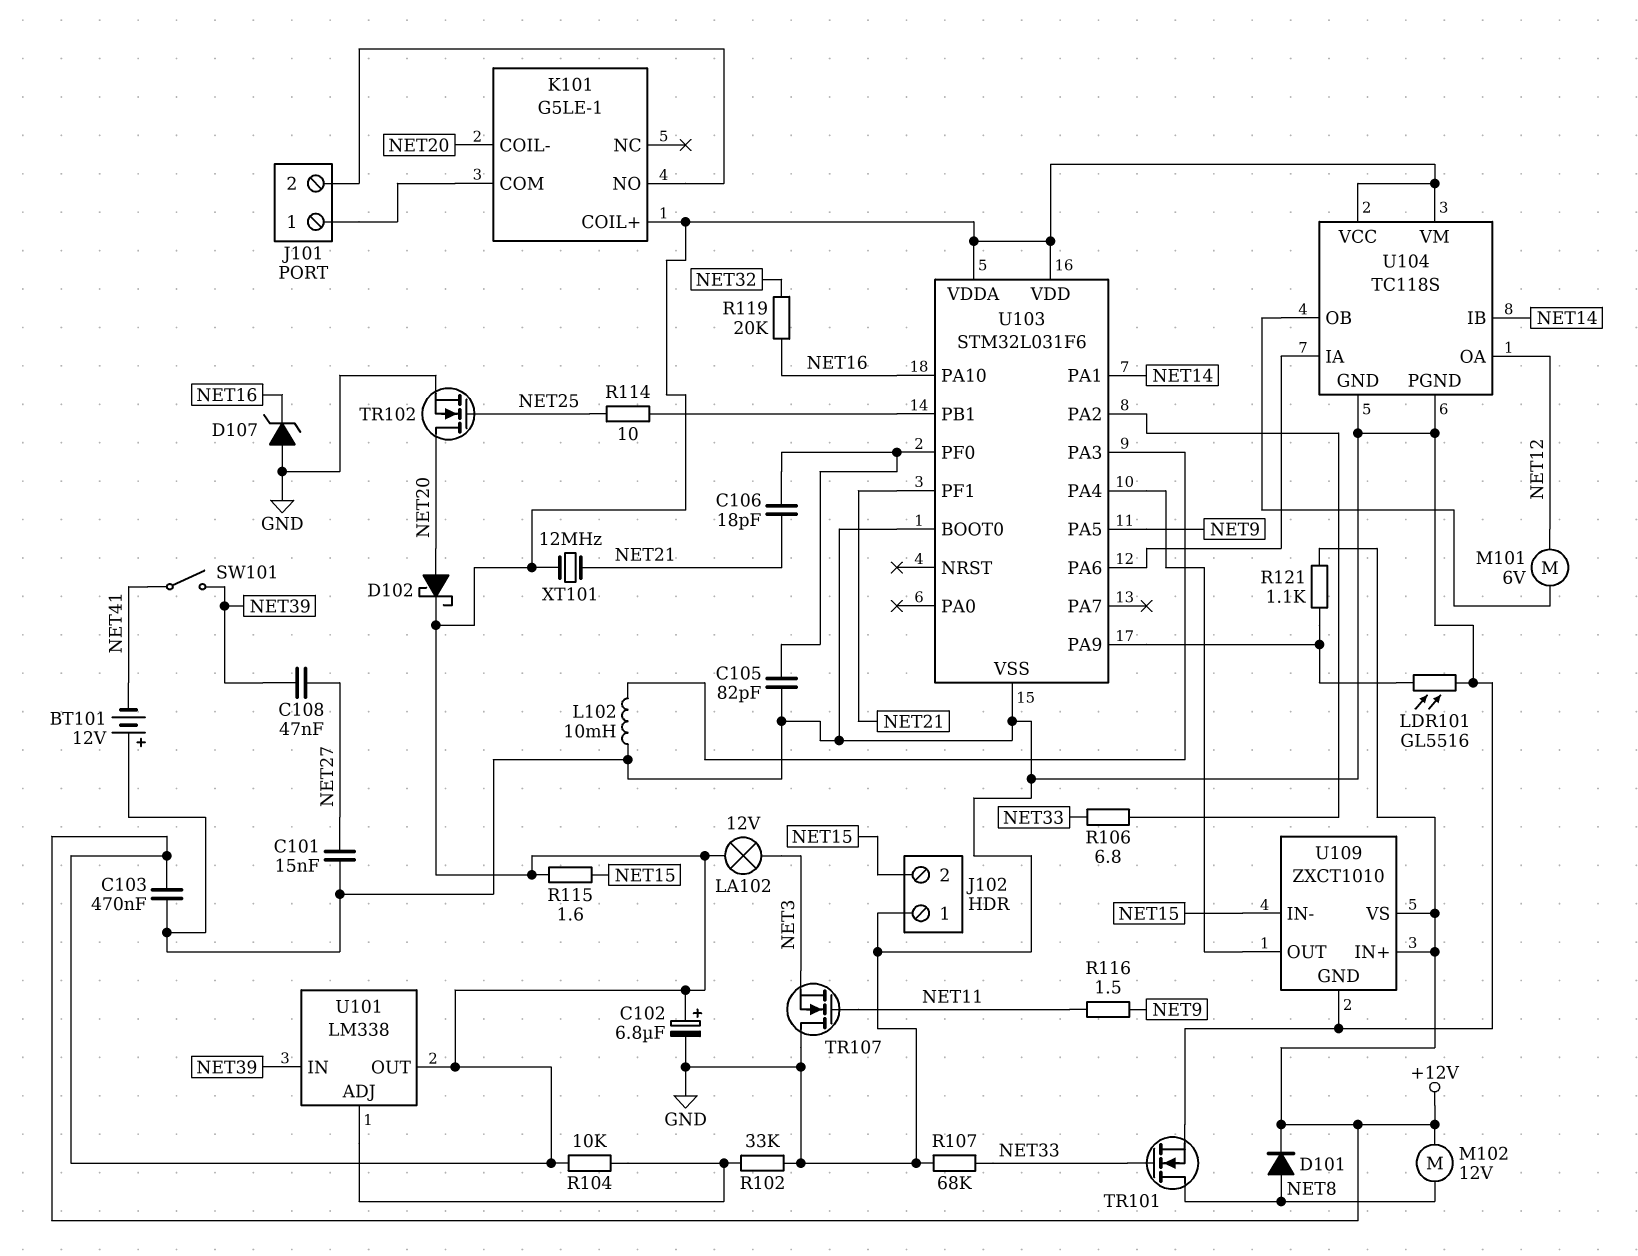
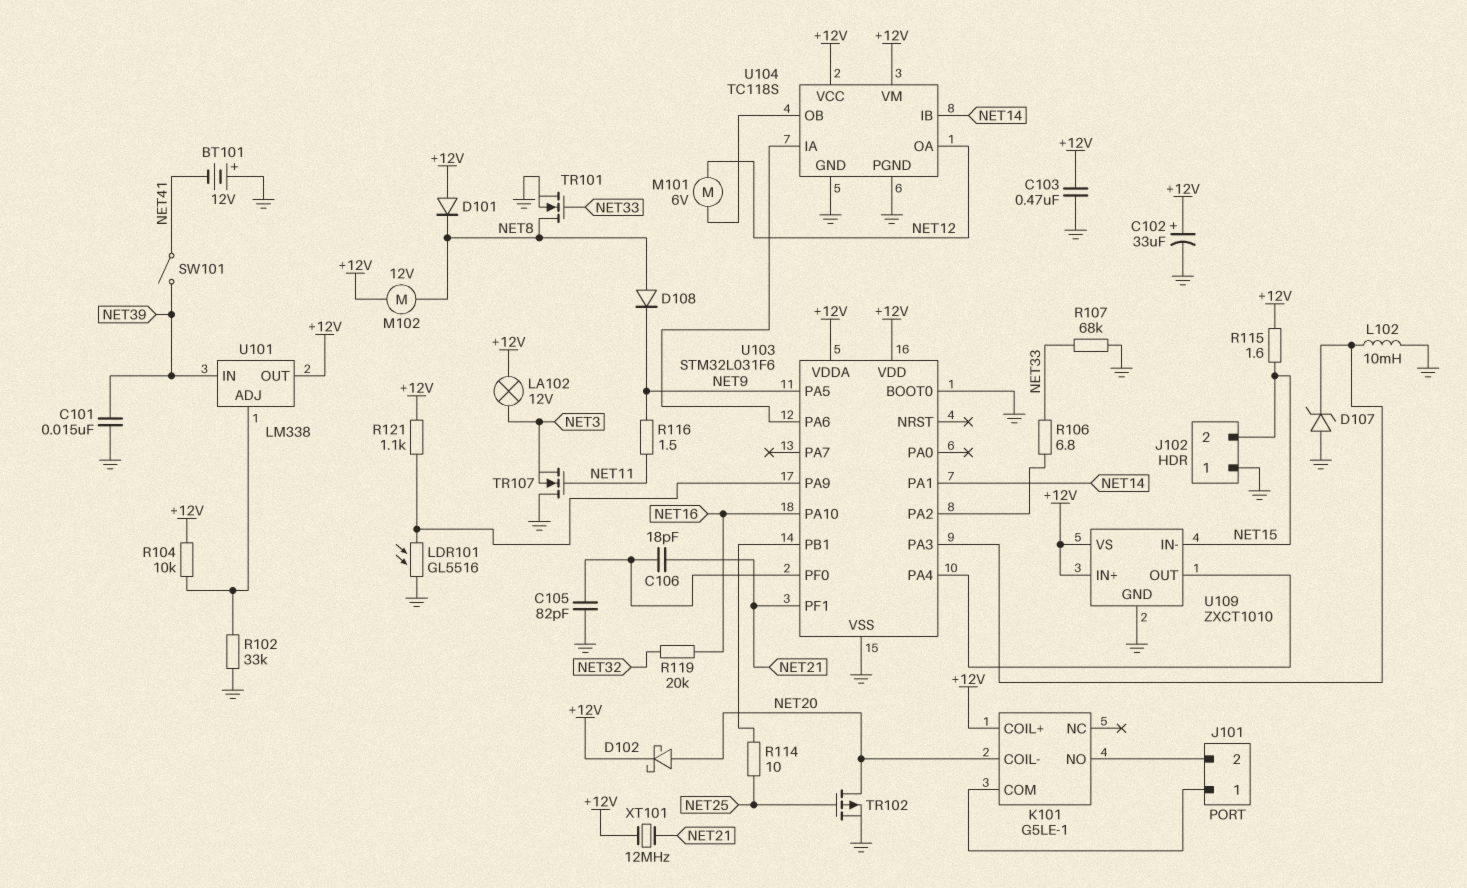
C101: 15nF (GND, NET27) -> 15nF (GND, NET39)
C102: 6.8uF (plus +12V, minus GND) -> 33uF (plus +12V, minus GND)
C108: 47nF (NET27, NET39) -> none
D101: diode (A NET8, K +12V) -> diode (A +12V, K NET8)
D107: zener (A GND, K NET16) -> zener (A GND, K U103/PA3)
D108: none -> diode (A NET8, K NET9)
TR102: NMOS (G NET25, D NET20, S GND) -> PMOS (G NET25, D NET20, S GND)

